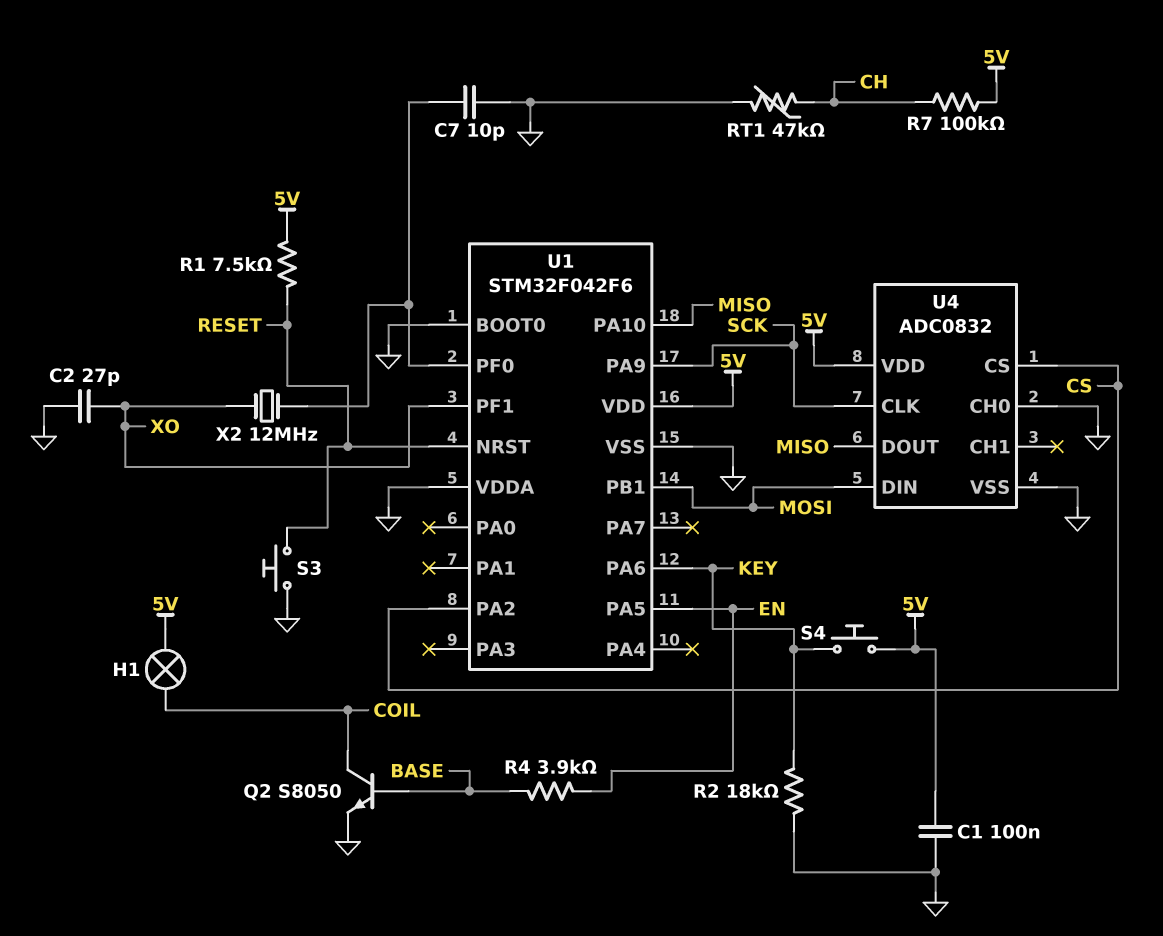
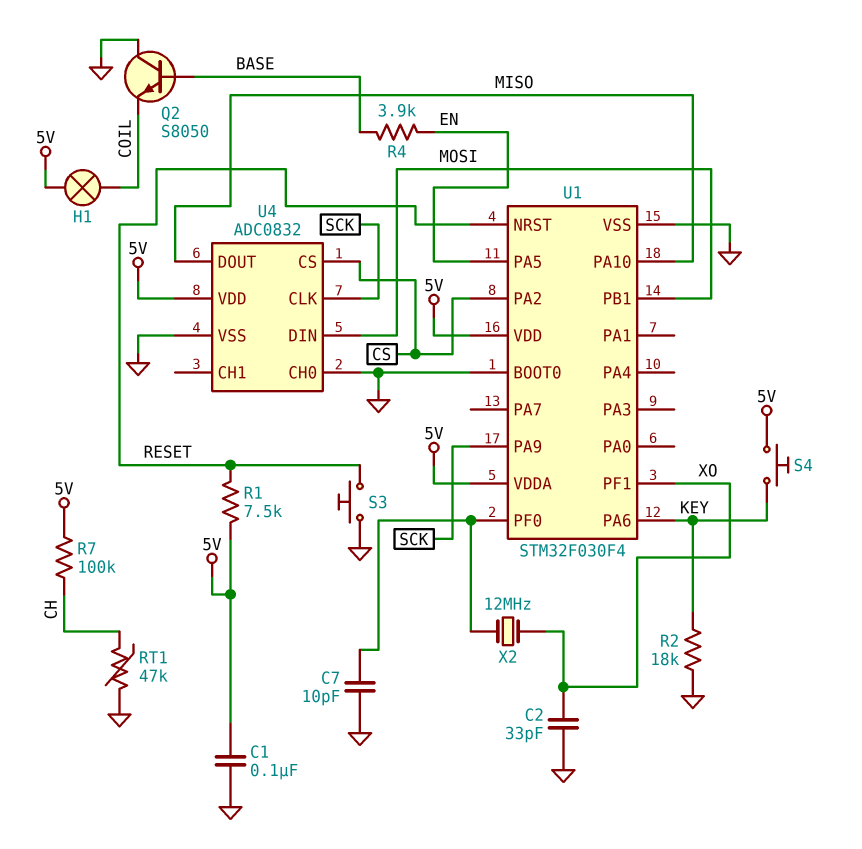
C2: 27pF (GND, XO) -> 33pF (GND, XO)
Q2: NPN S8050 (B BASE, C COIL, E GND) -> NPN S8050 (B BASE, C GND, E COIL)
U1: STM32F042F6 -> STM32F030F4
U1 pin VDDA: GND -> 5V

